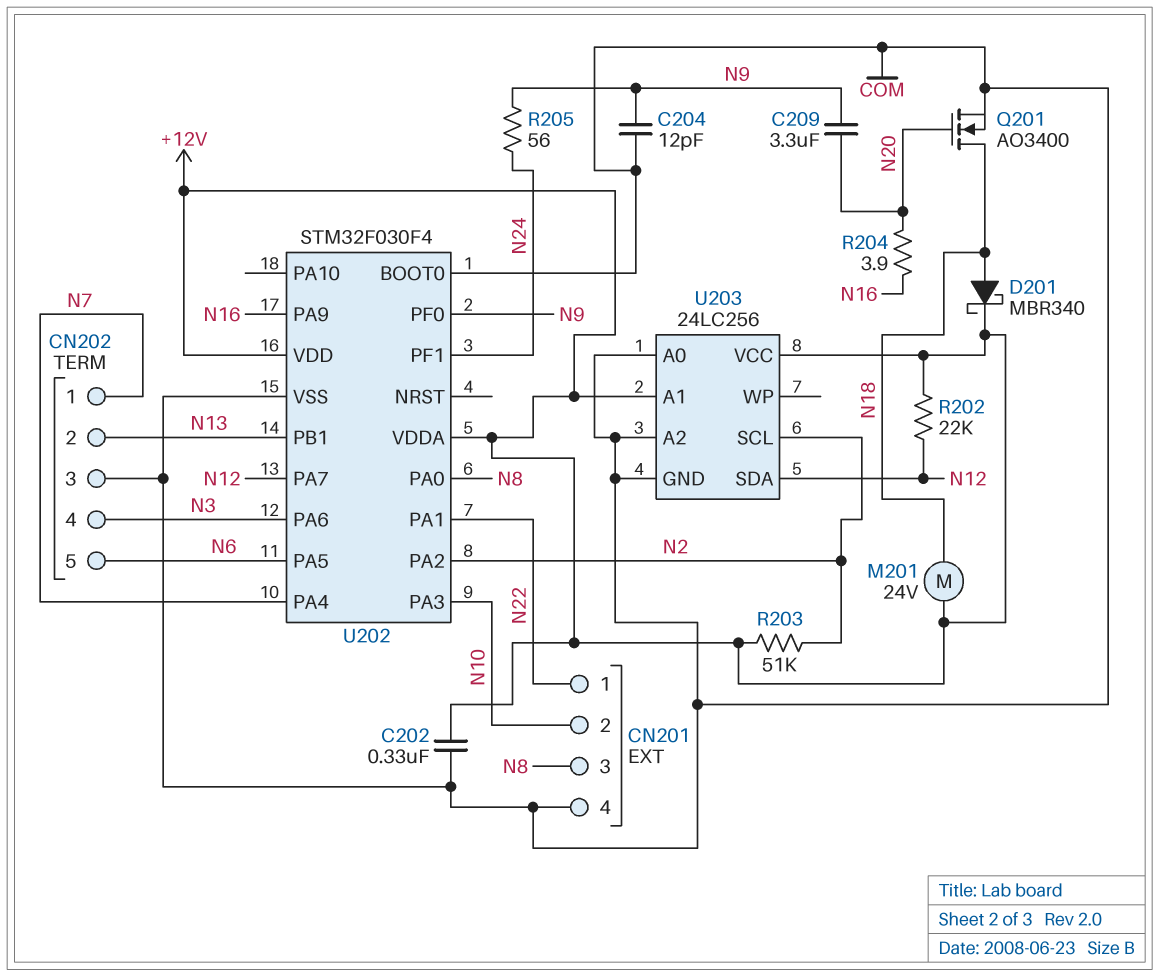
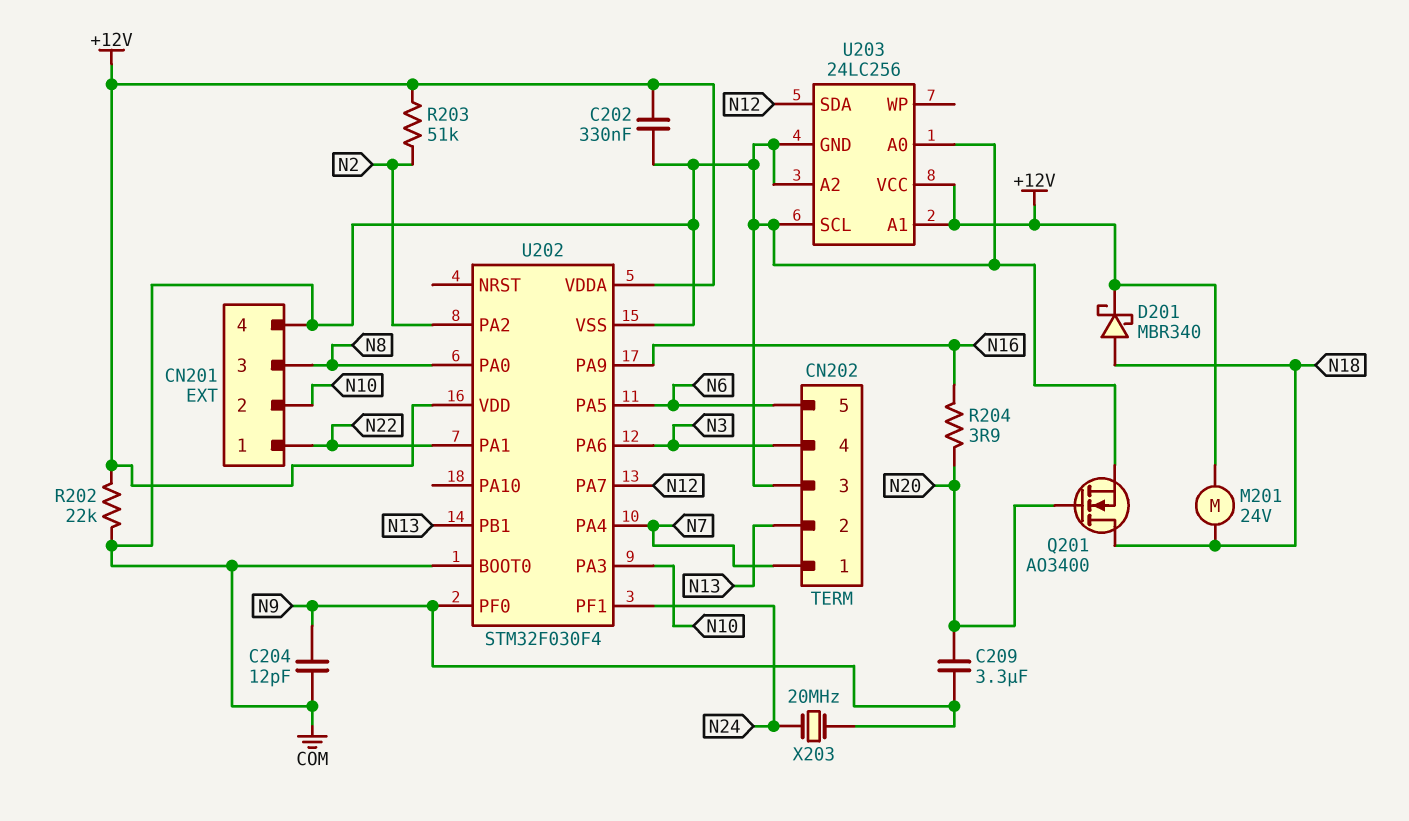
R202: 22k (+12V, N12) -> 22k (+12V, COM)
R205: 56 (N9, N24) -> none
U203 pin SCL: N2 -> COM
X203: none -> 20MHz (N9, N24)

